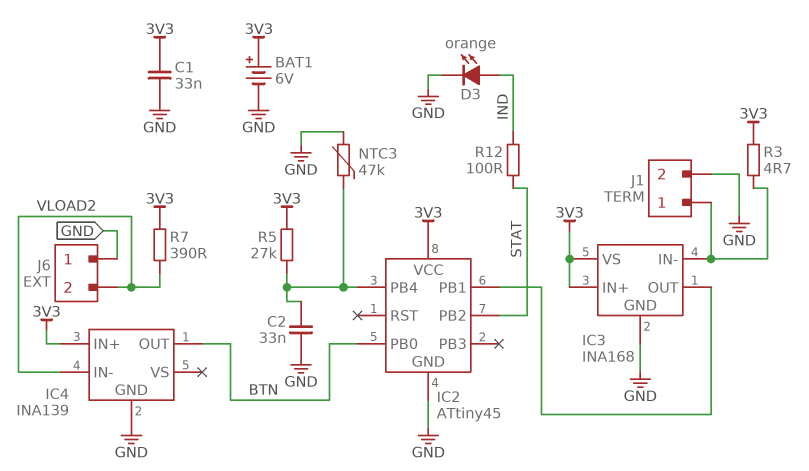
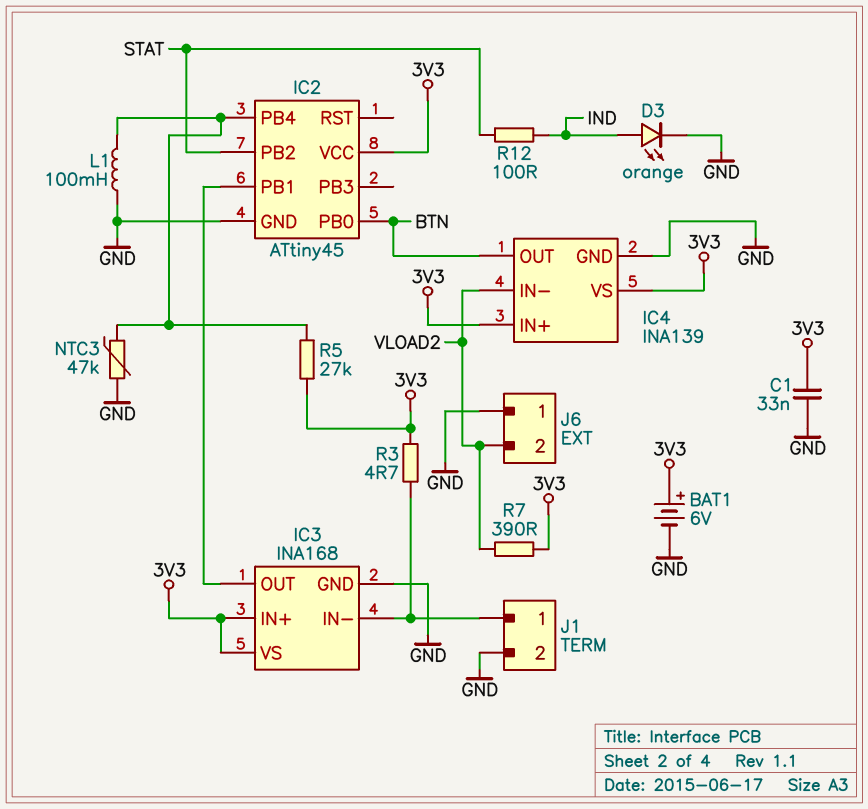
C2: 33nF (GND, IC2/PB4) -> none
IC4 pin VS: none -> 3V3
L1: none -> 100mH (GND, IC2/PB4)

